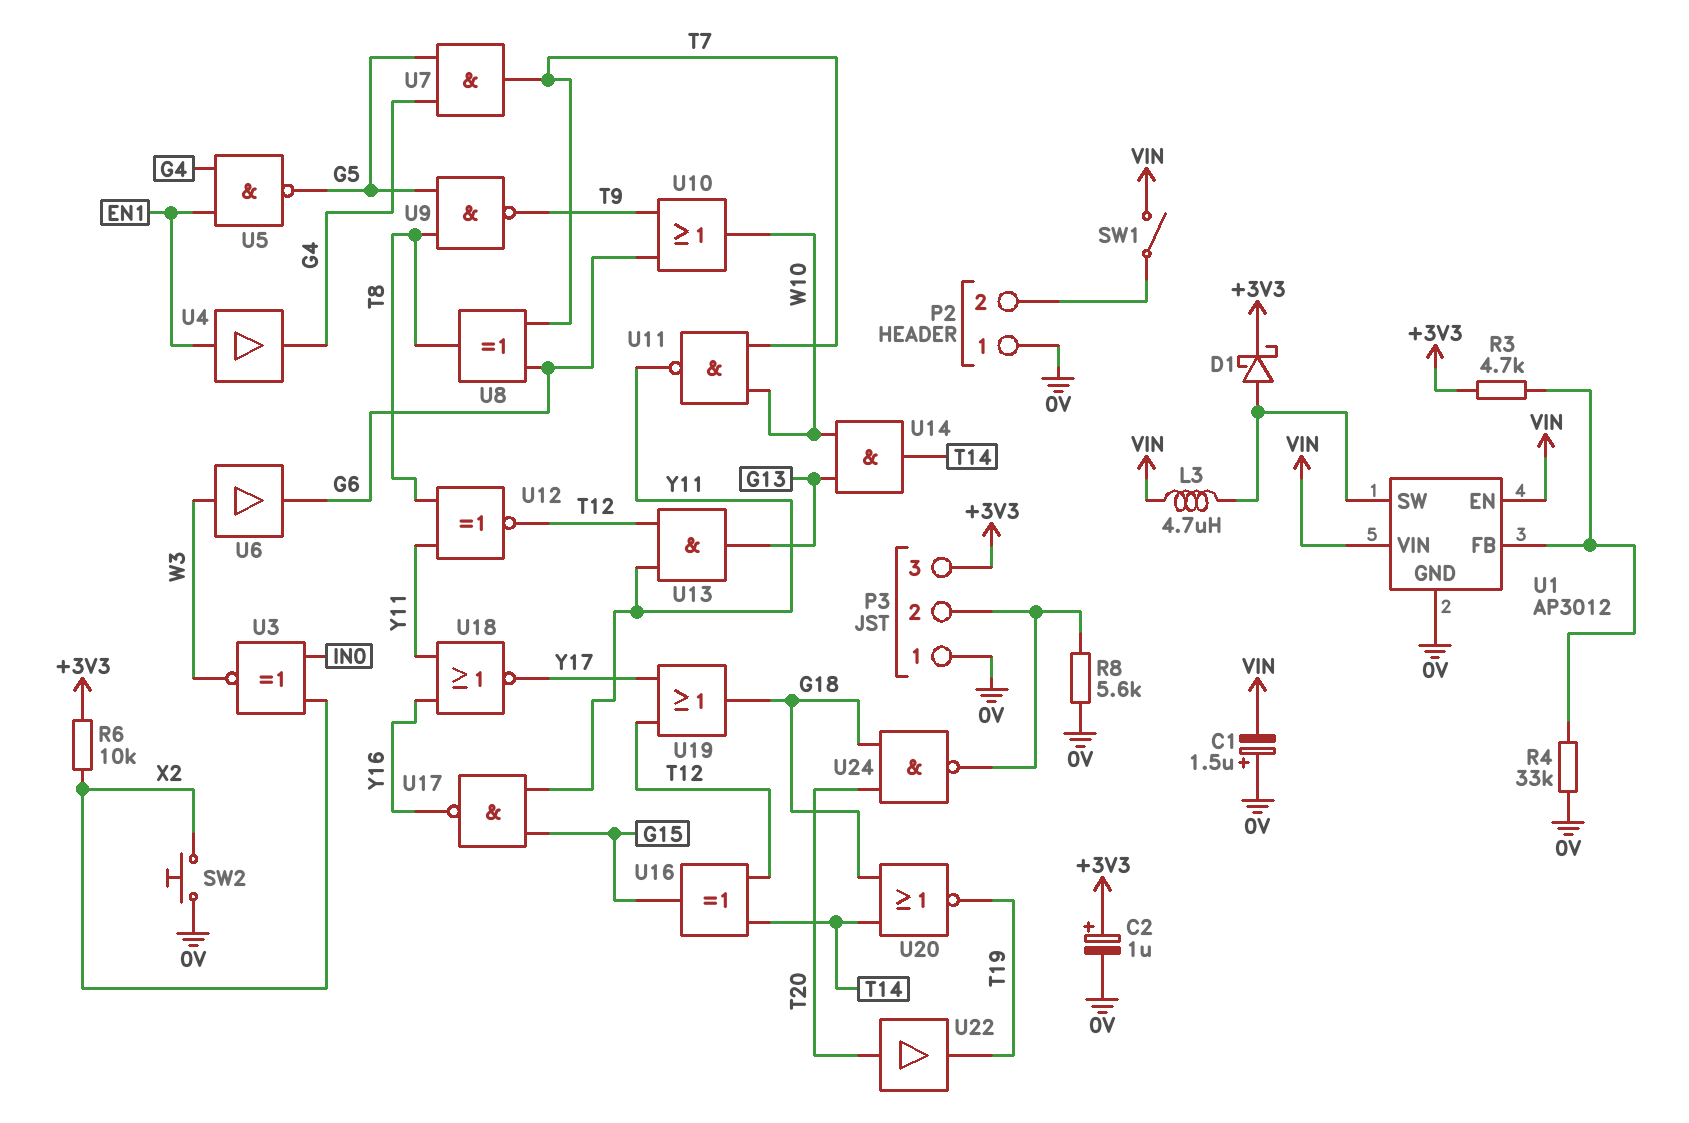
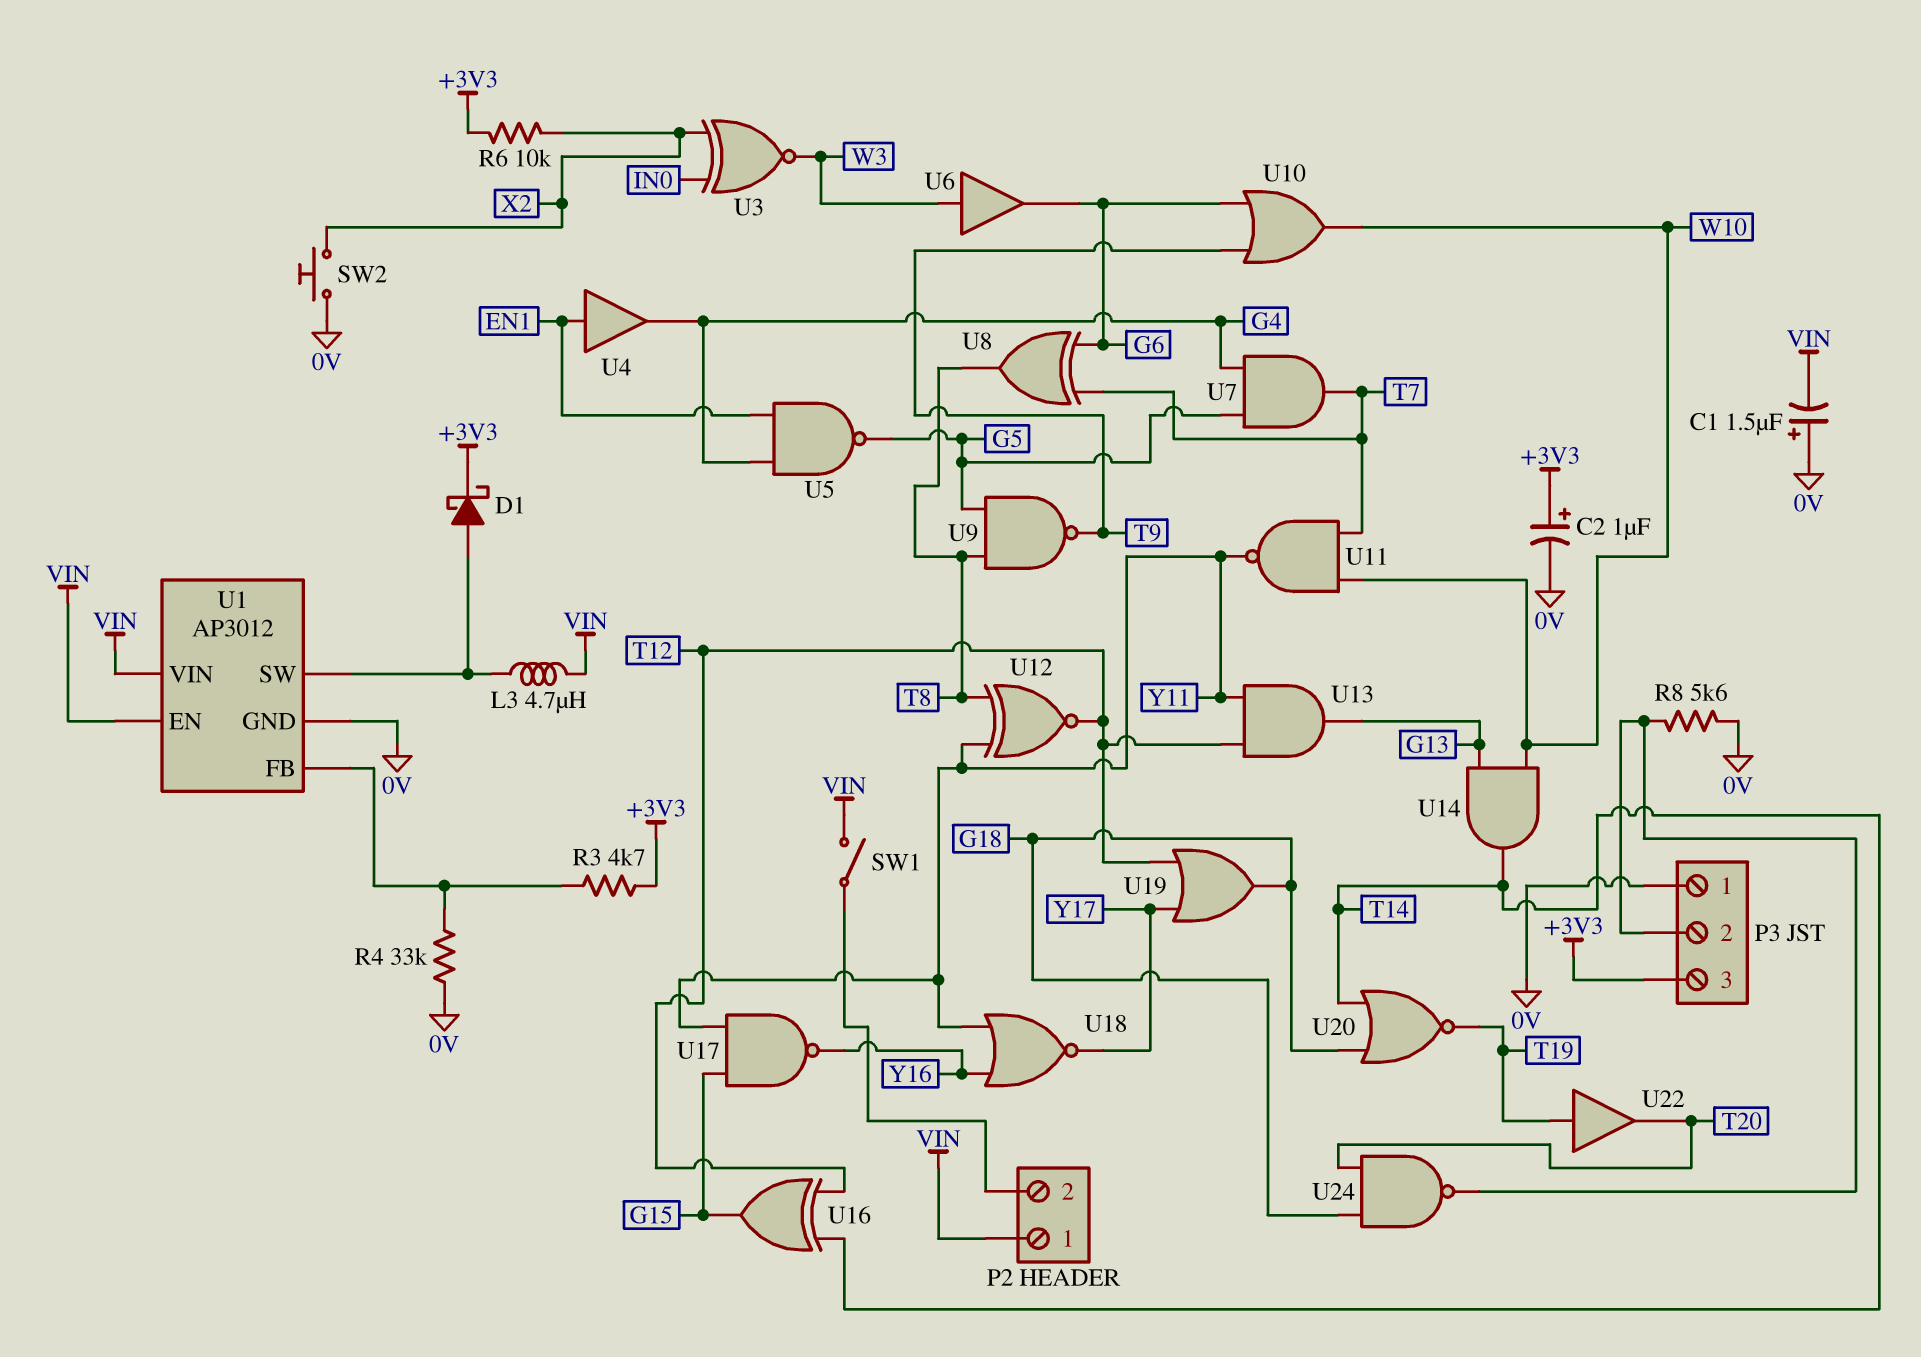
P2 pin 1: 0V -> VIN
U22: buffer (in T20, out T19) -> buffer (in T19, out T20)

